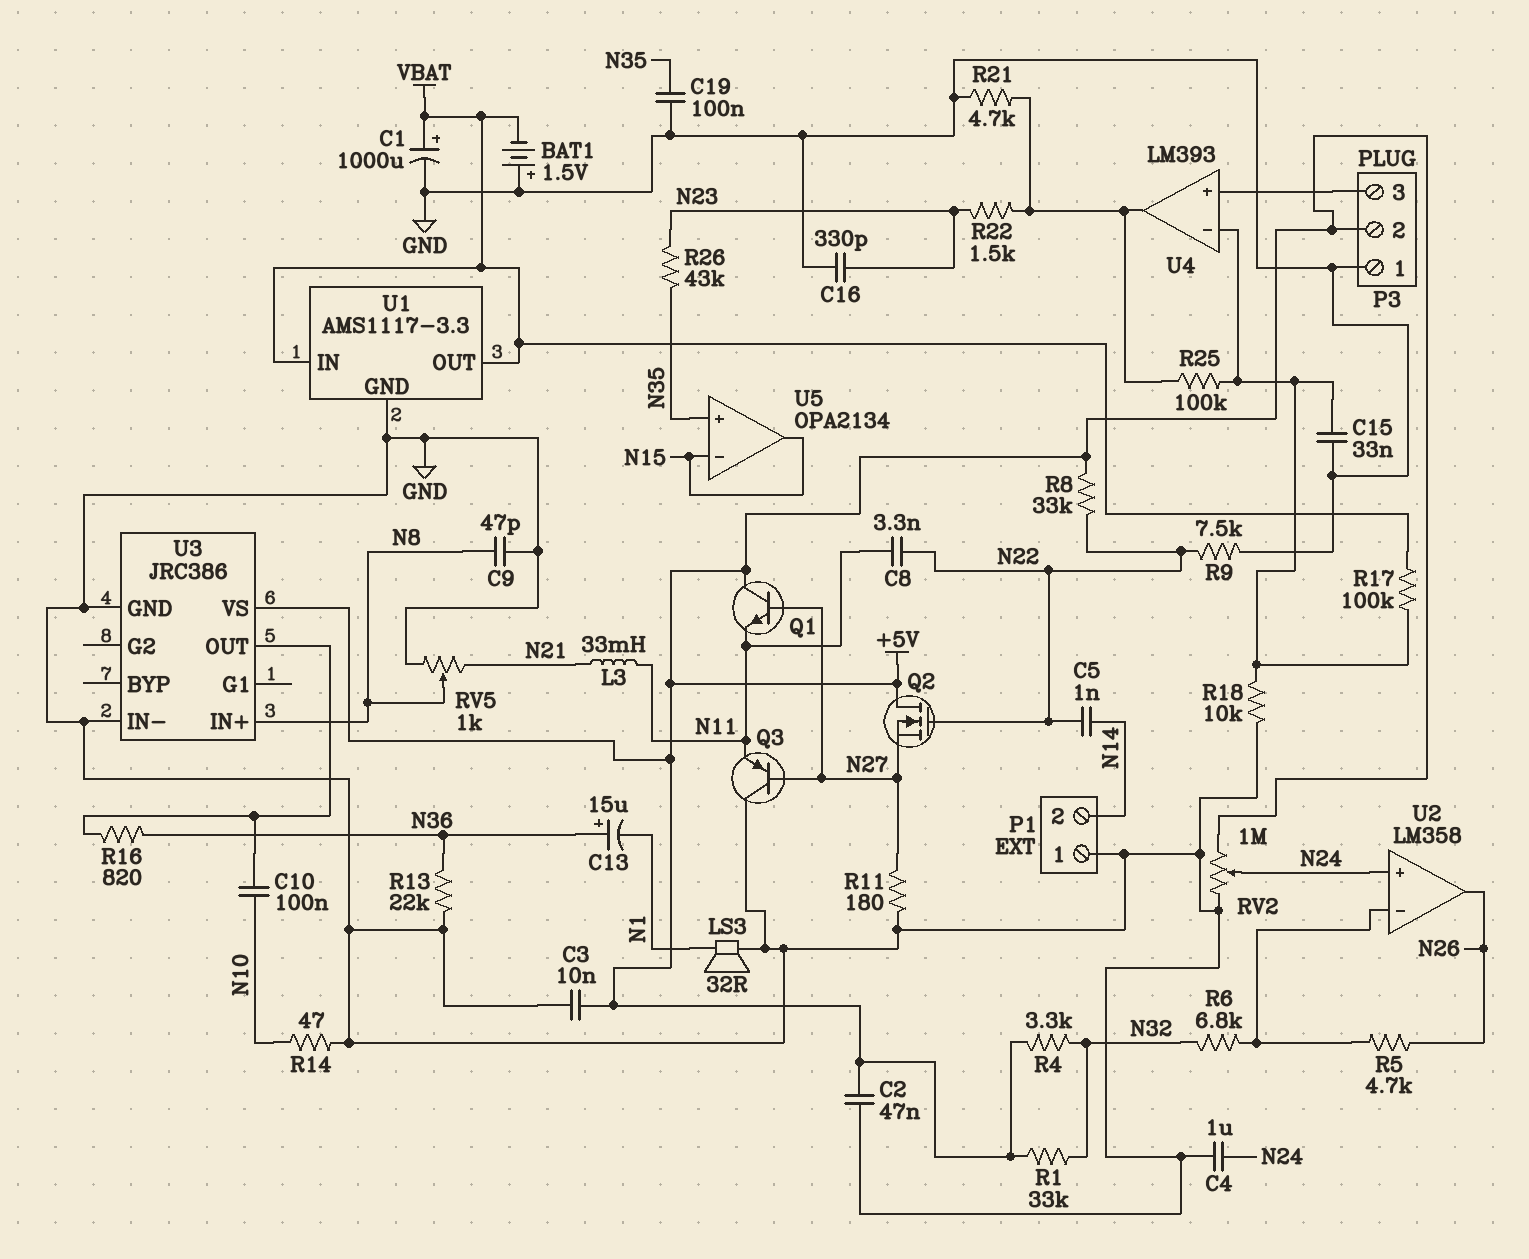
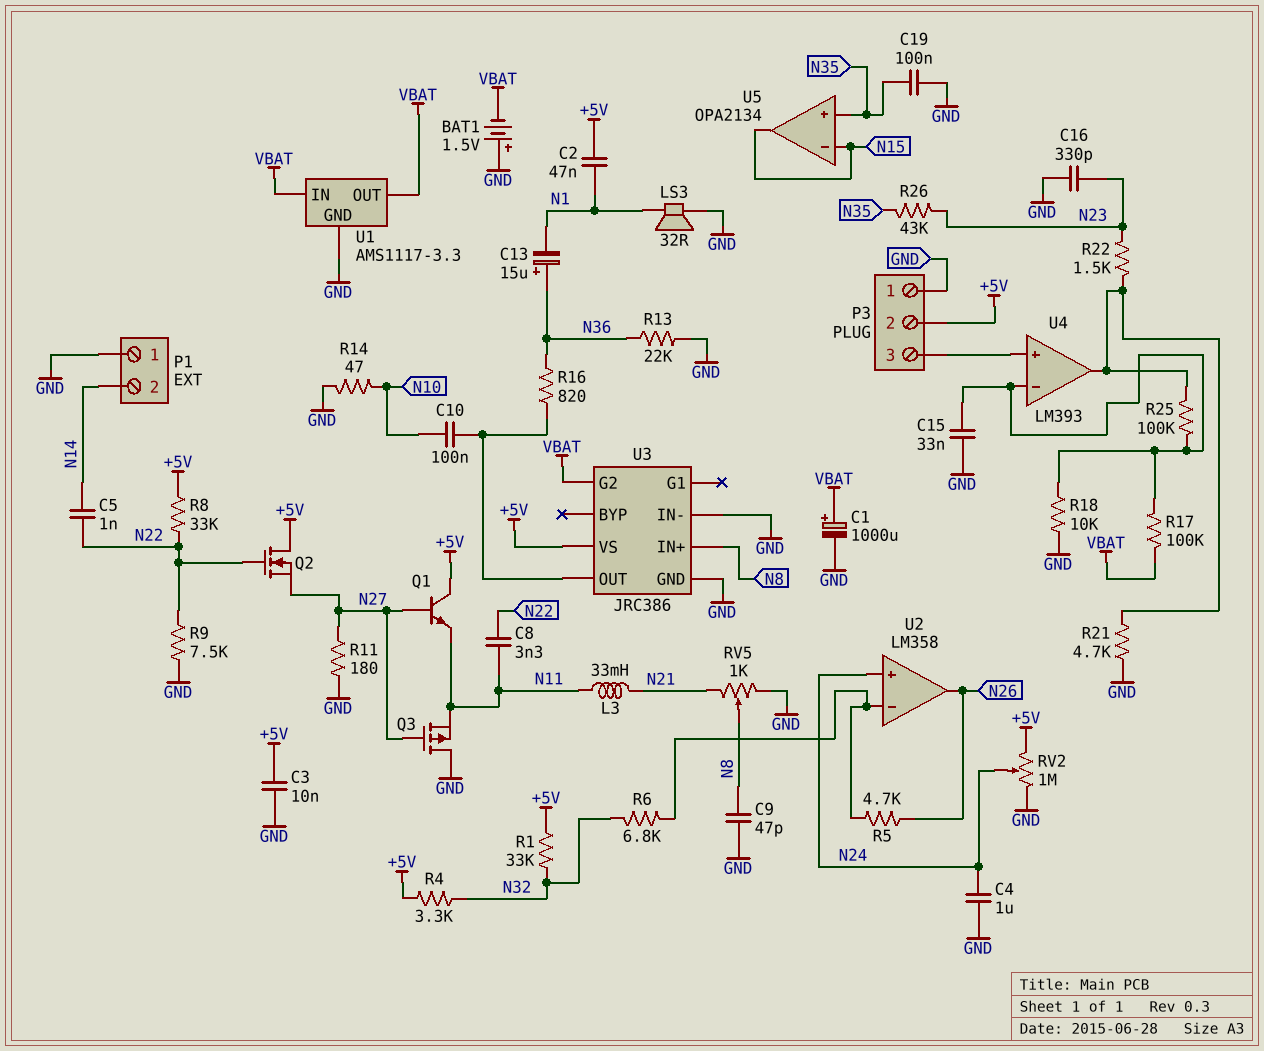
C2: 47nF (+5V, GND) -> 47nF (+5V, N1)
Q3: PNP (B N27, C GND, E N11) -> PMOS (G N27, D GND, S N11)
U3 pin G2: none -> VBAT

